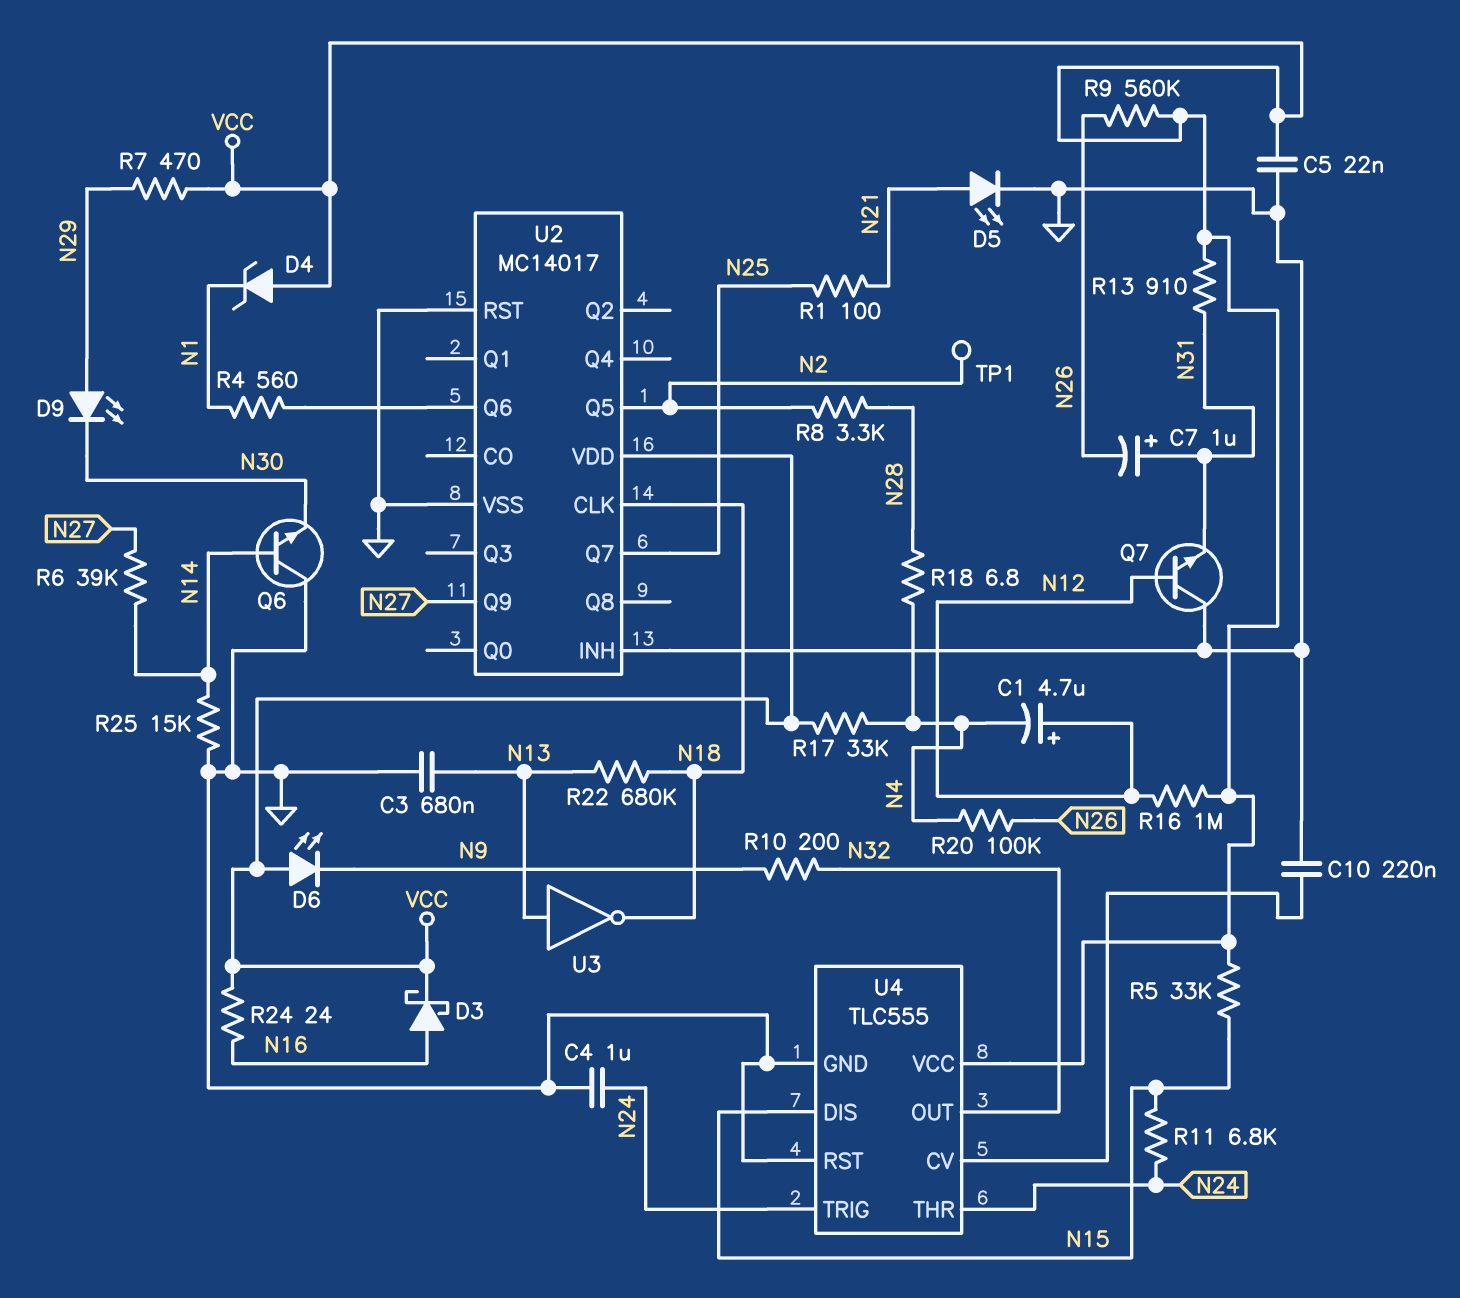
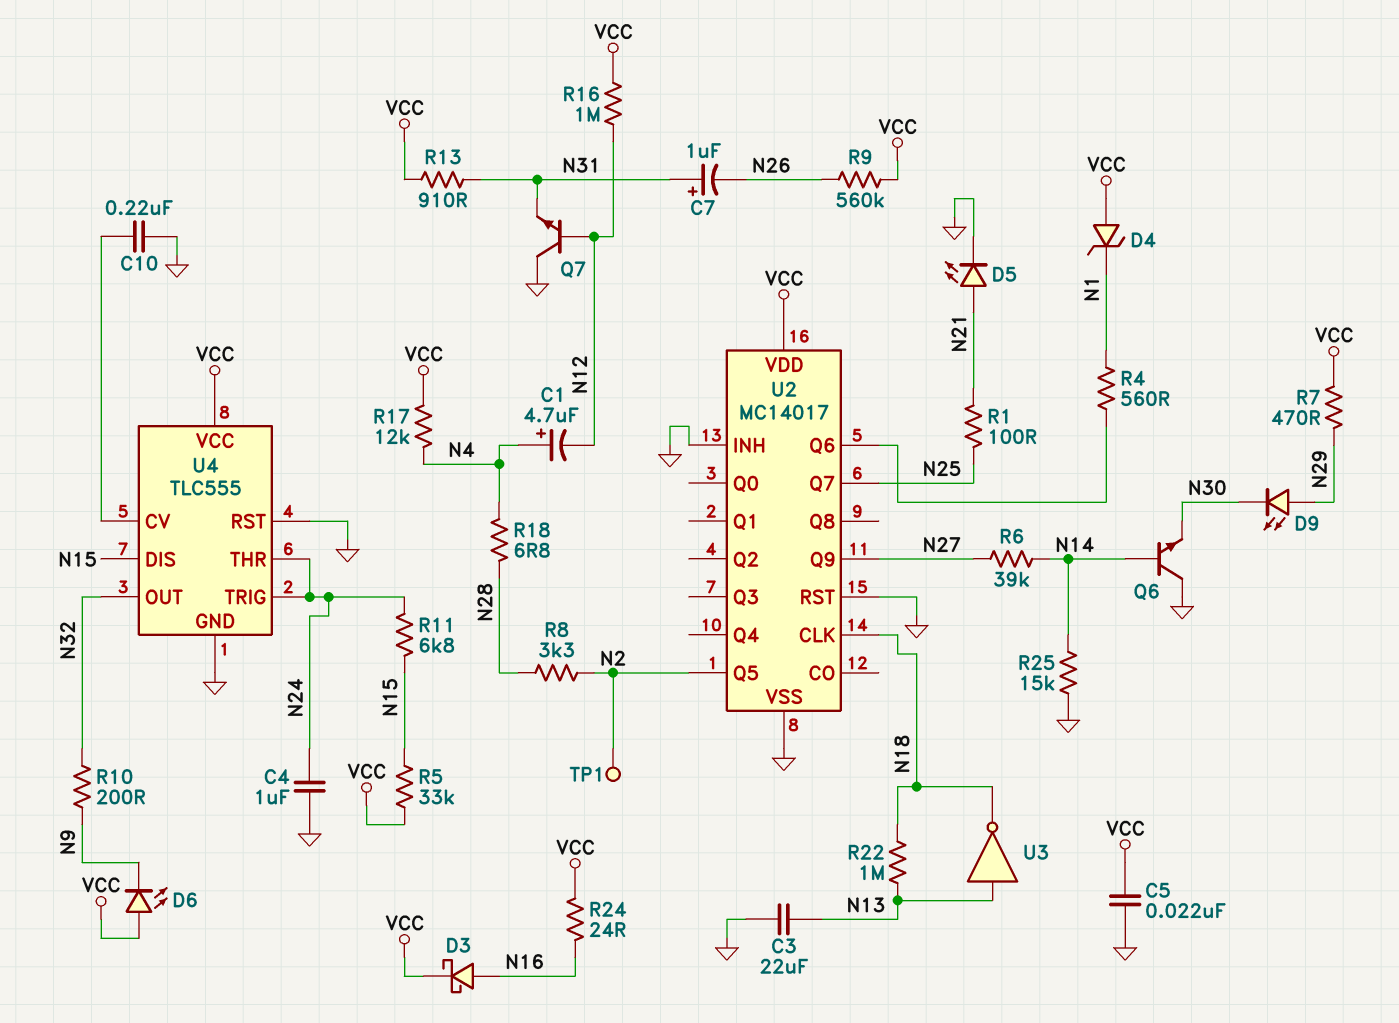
C1: 4.7uF (plus N12, minus N4) -> 4.7uF (plus N4, minus N12)
C3: 680nF (GND, N13) -> 22uF (GND, N13)
R17: 33k (N4, VCC) -> 12k (N4, VCC)
R20: 100k (N4, N26) -> none
R22: 680k (N13, N18) -> 1M (N13, N18)

